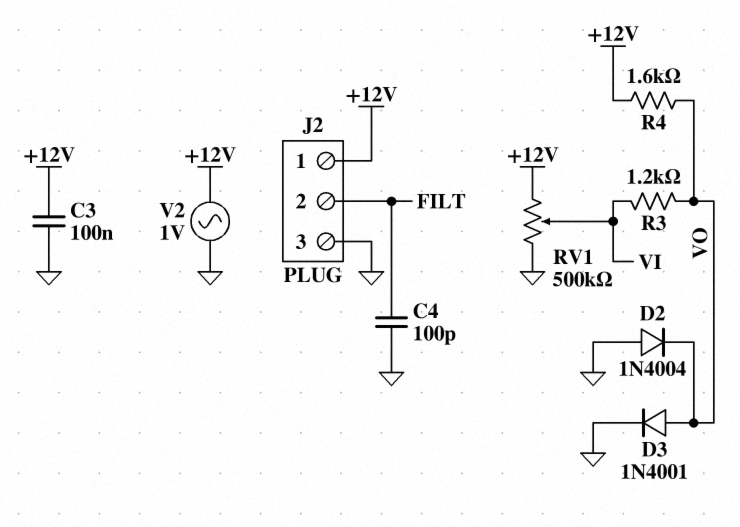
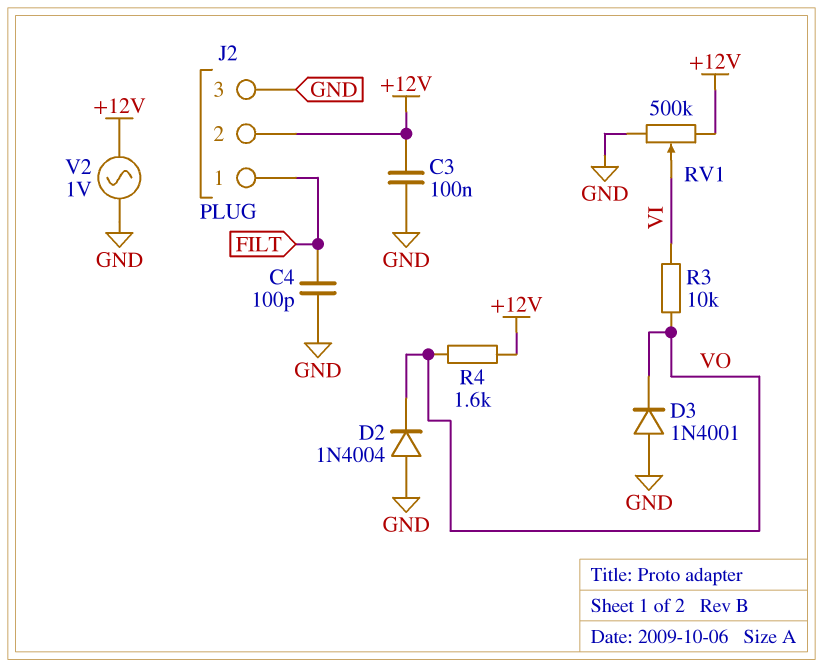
D3: diode 1N4001 (A VO, K GND) -> diode 1N4001 (A GND, K VO)
J2 pin 1: +12V -> FILT
J2 pin 2: FILT -> +12V
R3: 1.2k (VI, VO) -> 10k (VI, VO)

